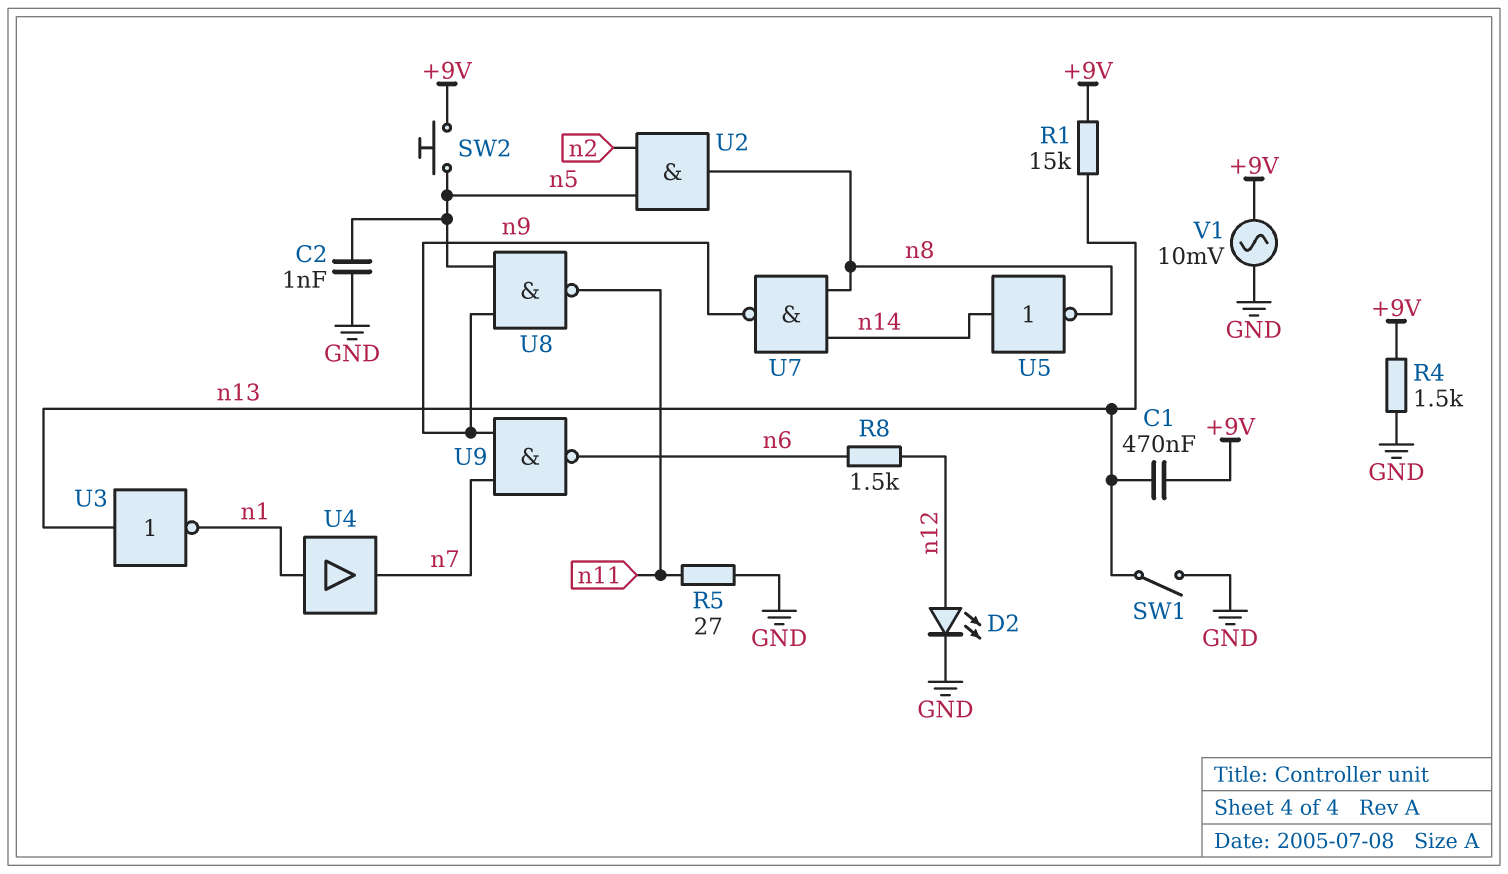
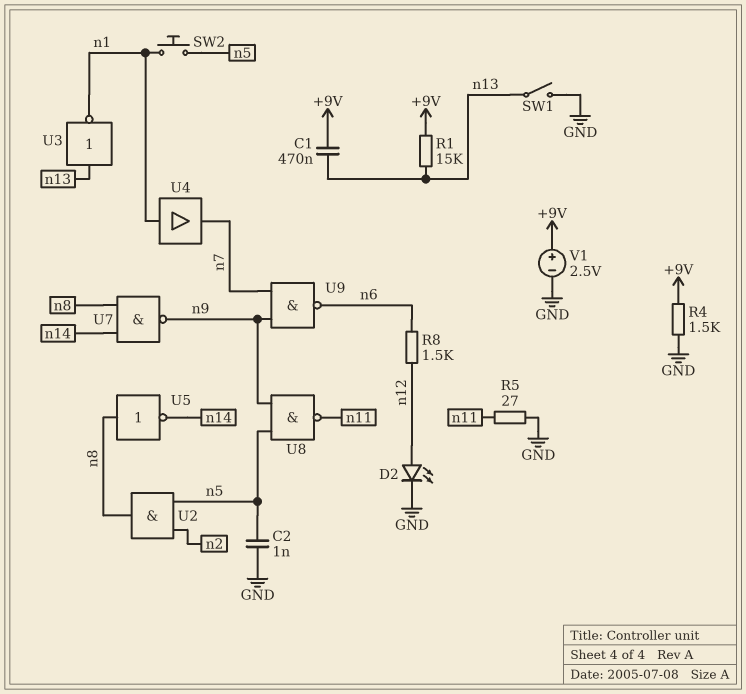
SW2: button (+9V, n5) -> button (n1, n5)
U5: NOT (in n14, out n8) -> NOT (in n8, out n14)
V1: AC 10mV (+9V, GND) -> 2.5V (plus +9V, minus GND)

